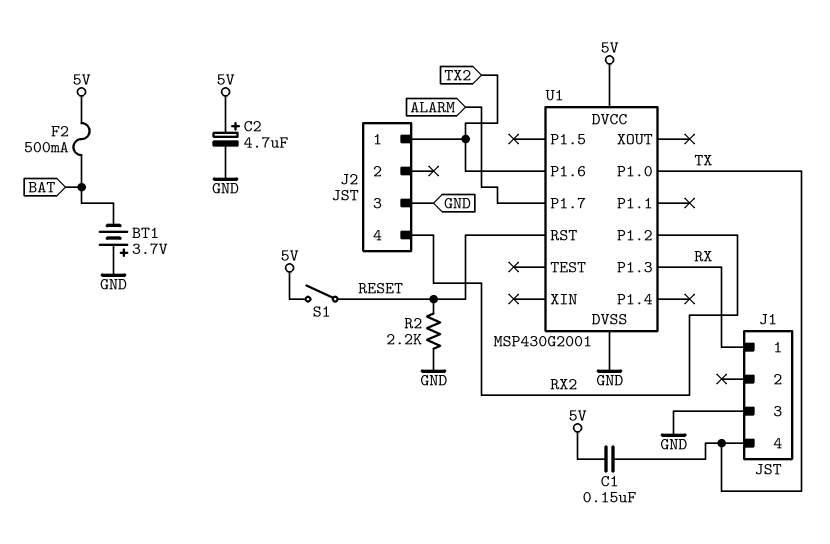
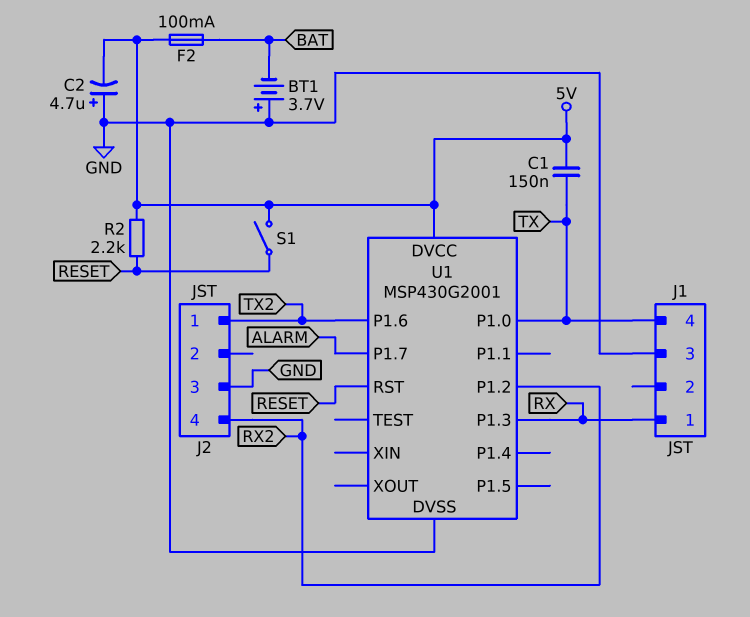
C2: 4.7uF (plus 5V, minus GND) -> 4.7uF (plus GND, minus 5V)
F2: 500mA (5V, BAT) -> 100mA (5V, BAT)
R2: 2.2k (GND, RESET) -> 2.2k (5V, RESET)

